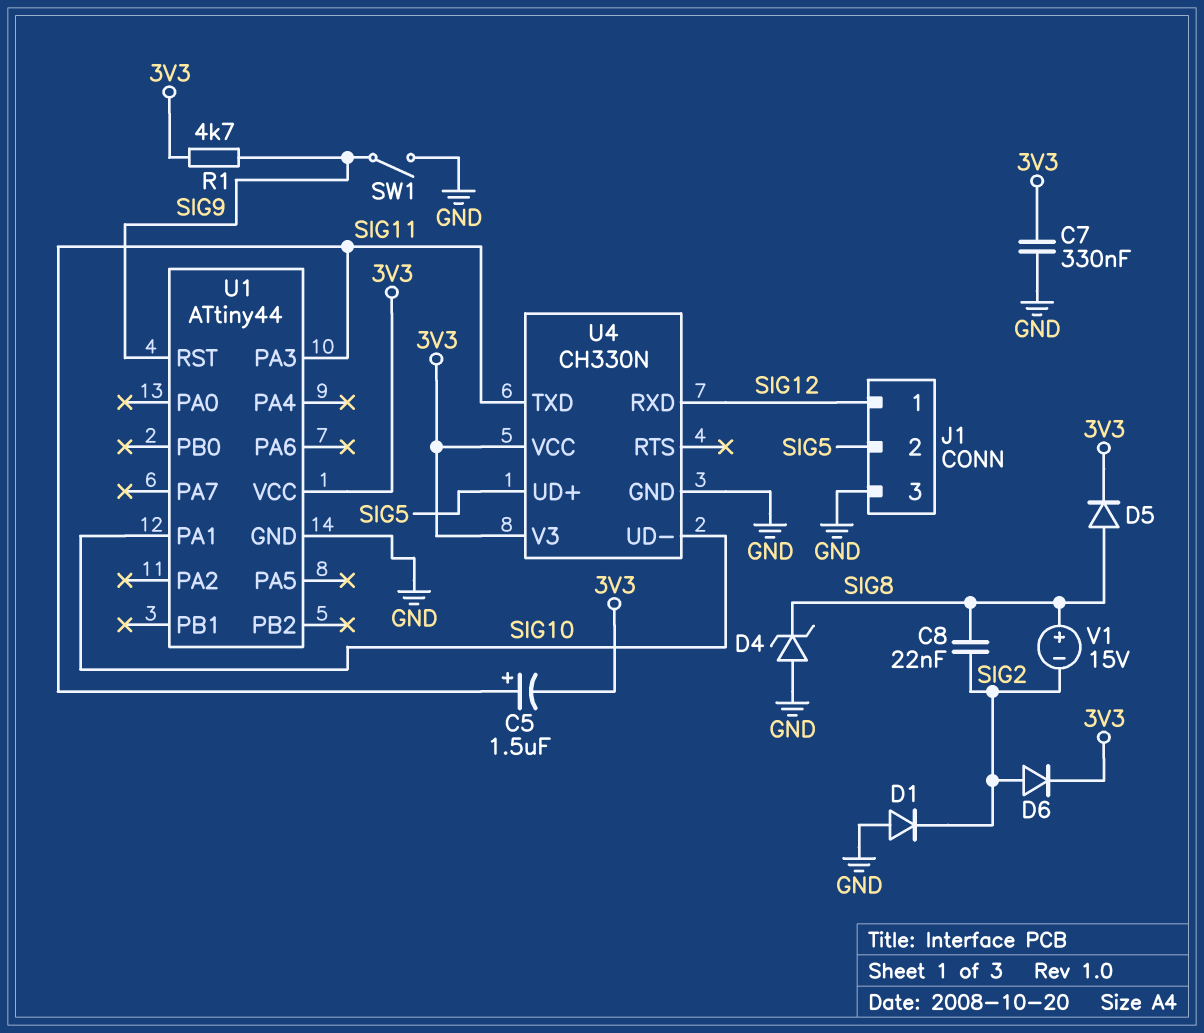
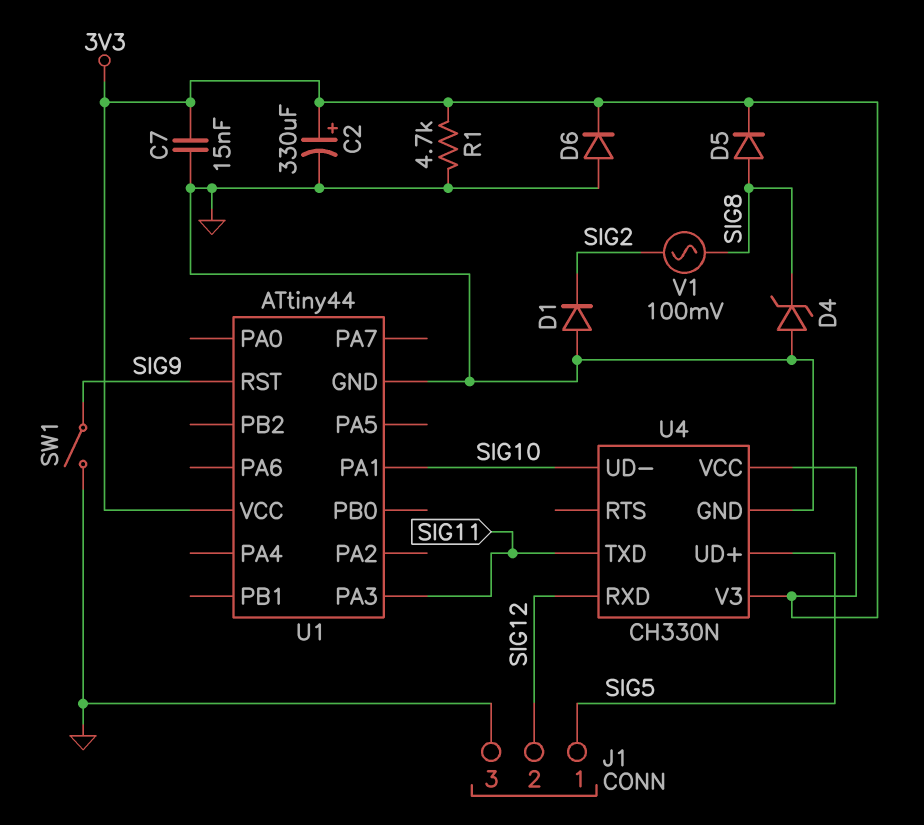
C2: none -> 330uF (plus 3V3, minus GND)
C5: 1.5uF (plus SIG11, minus 3V3) -> none
C7: 330nF (3V3, GND) -> 15nF (3V3, GND)
C8: 22nF (SIG2, SIG8) -> none
D6: diode (A SIG2, K 3V3) -> diode (A GND, K 3V3)
J1 pin 1: SIG12 -> SIG5
J1 pin 2: SIG5 -> SIG12
R1: 4.7k (3V3, SIG9) -> 4.7k (3V3, GND)
V1: 15V (plus SIG8, minus SIG2) -> AC 100mV (SIG2, SIG8)

